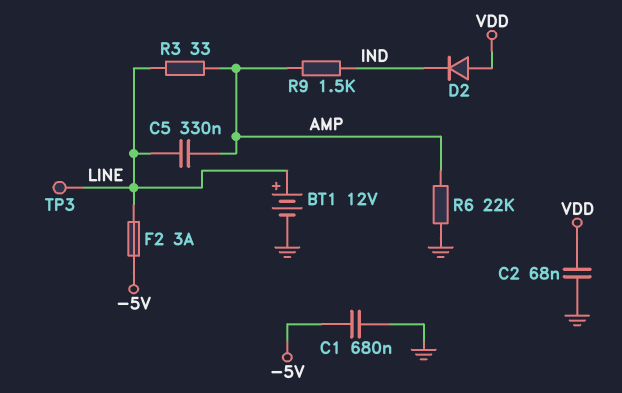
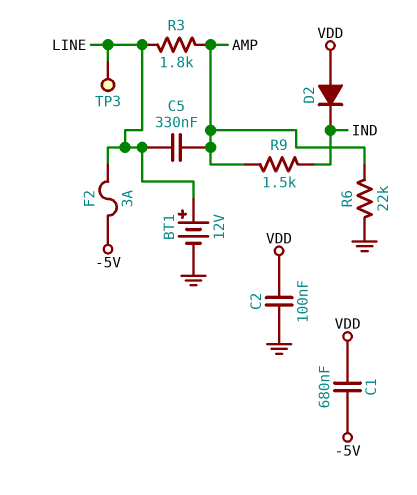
C1: 680nF (-5V, GND) -> 680nF (-5V, VDD)
C2: 68nF (GND, VDD) -> 100nF (GND, VDD)
R3: 33 (AMP, LINE) -> 1.8k (AMP, LINE)

